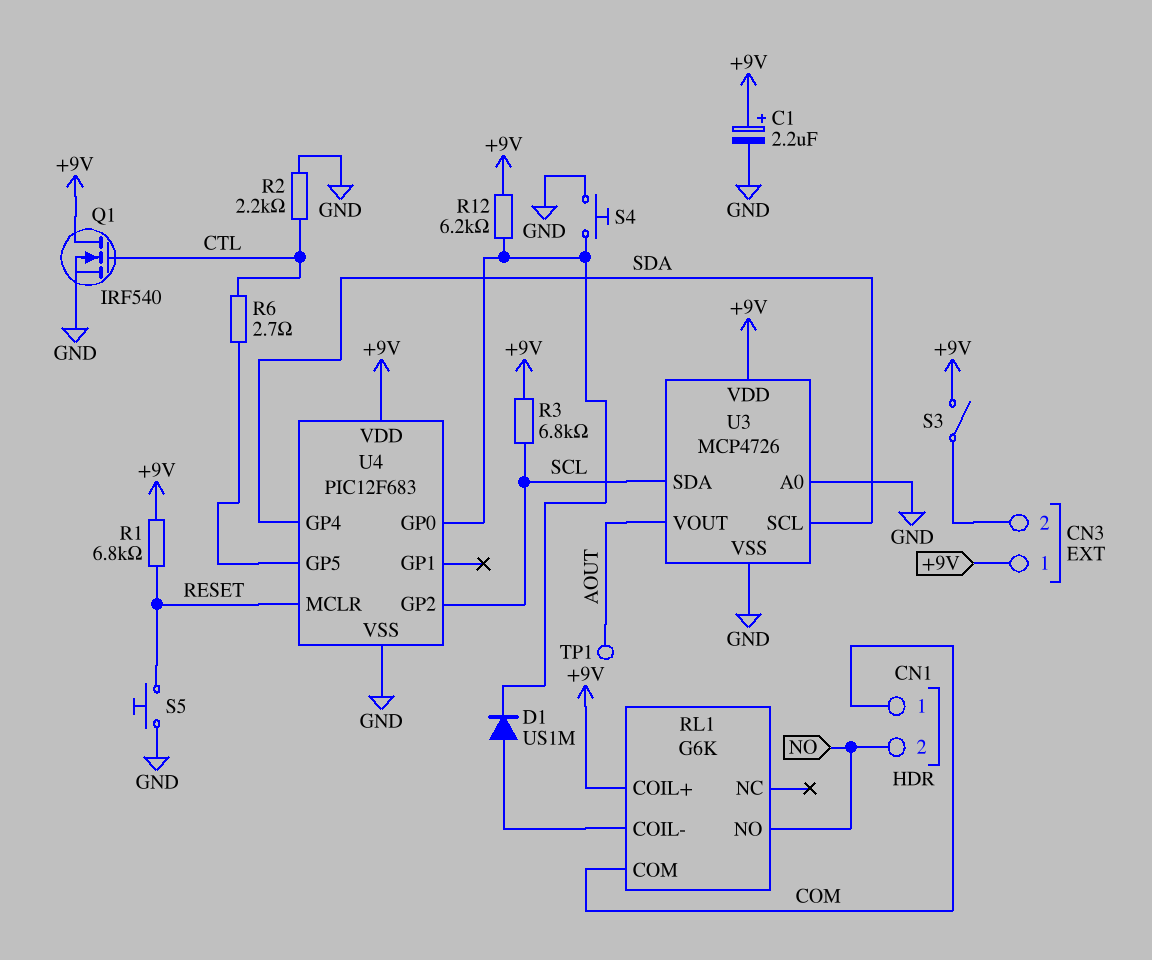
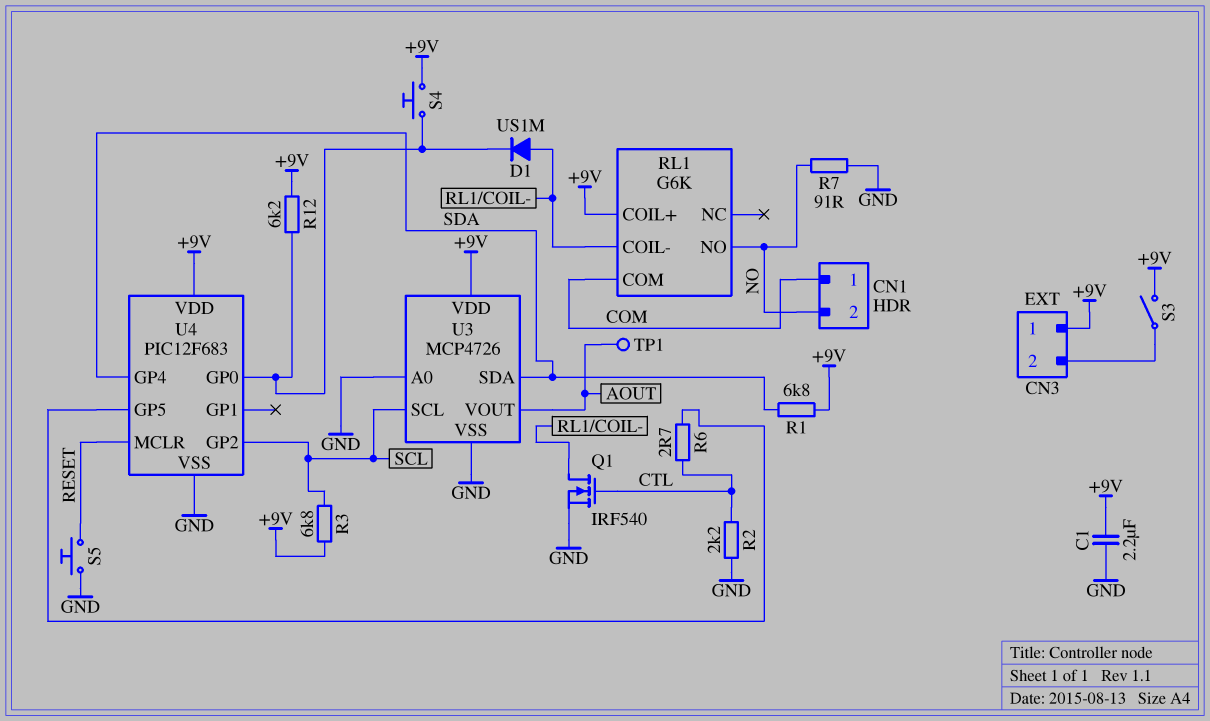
C1: 2.2uF (plus +9V, minus GND) -> 2.2uF (+9V, GND)
Q1: NMOS IRF540 (G CTL, D +9V, S GND) -> NMOS IRF540 (G CTL, D RL1/COIL-, S GND)
R1: 6.8k (+9V, RESET) -> 6.8k (+9V, SDA)
R7: none -> 91 (GND, NO)
S4: button (GND, U4/GP0) -> button (+9V, U4/GP0)
U3 pin SCL: SDA -> SCL
U3 pin SDA: SCL -> SDA

